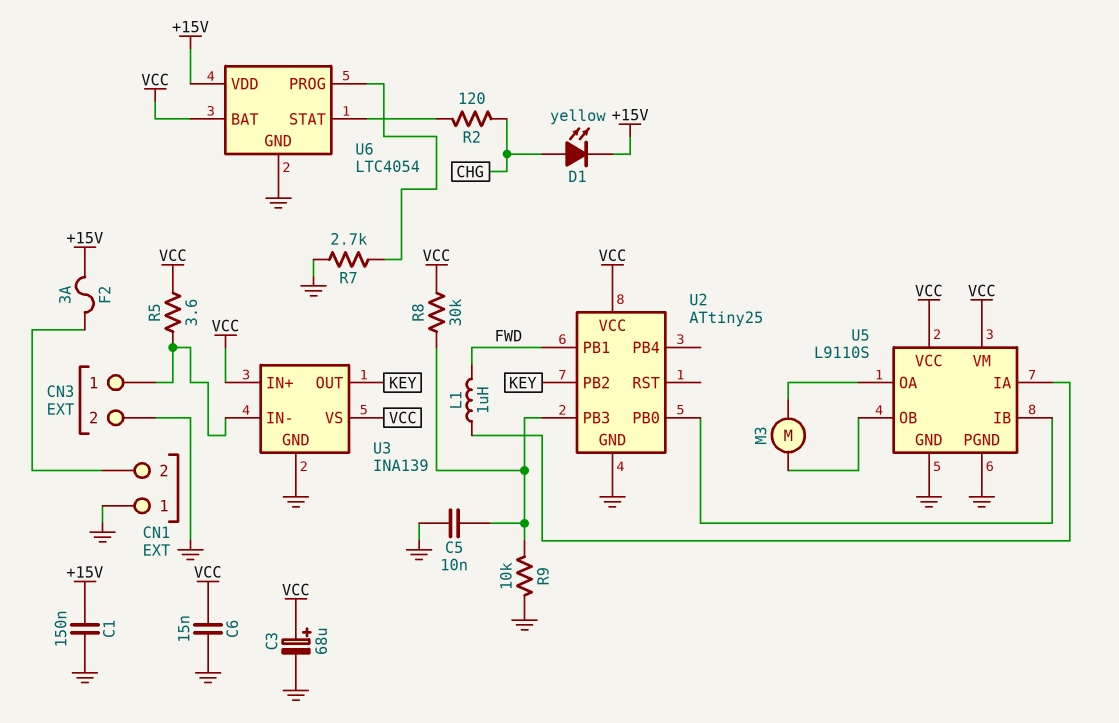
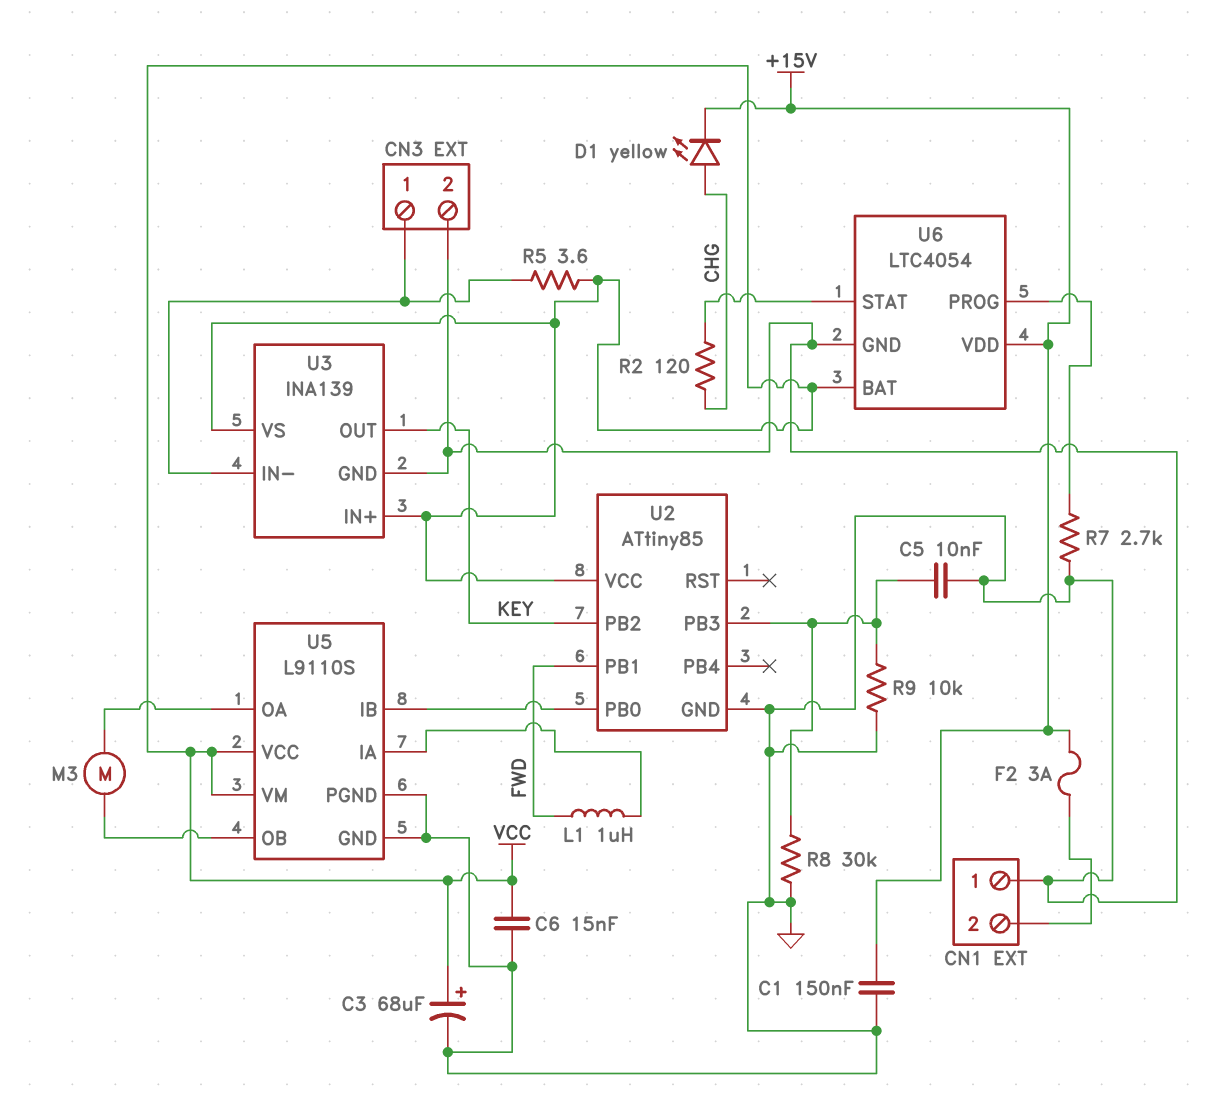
R8: 30k (U2/PB3, VCC) -> 30k (GND, U2/PB3)
U2: ATtiny25 -> ATtiny85

